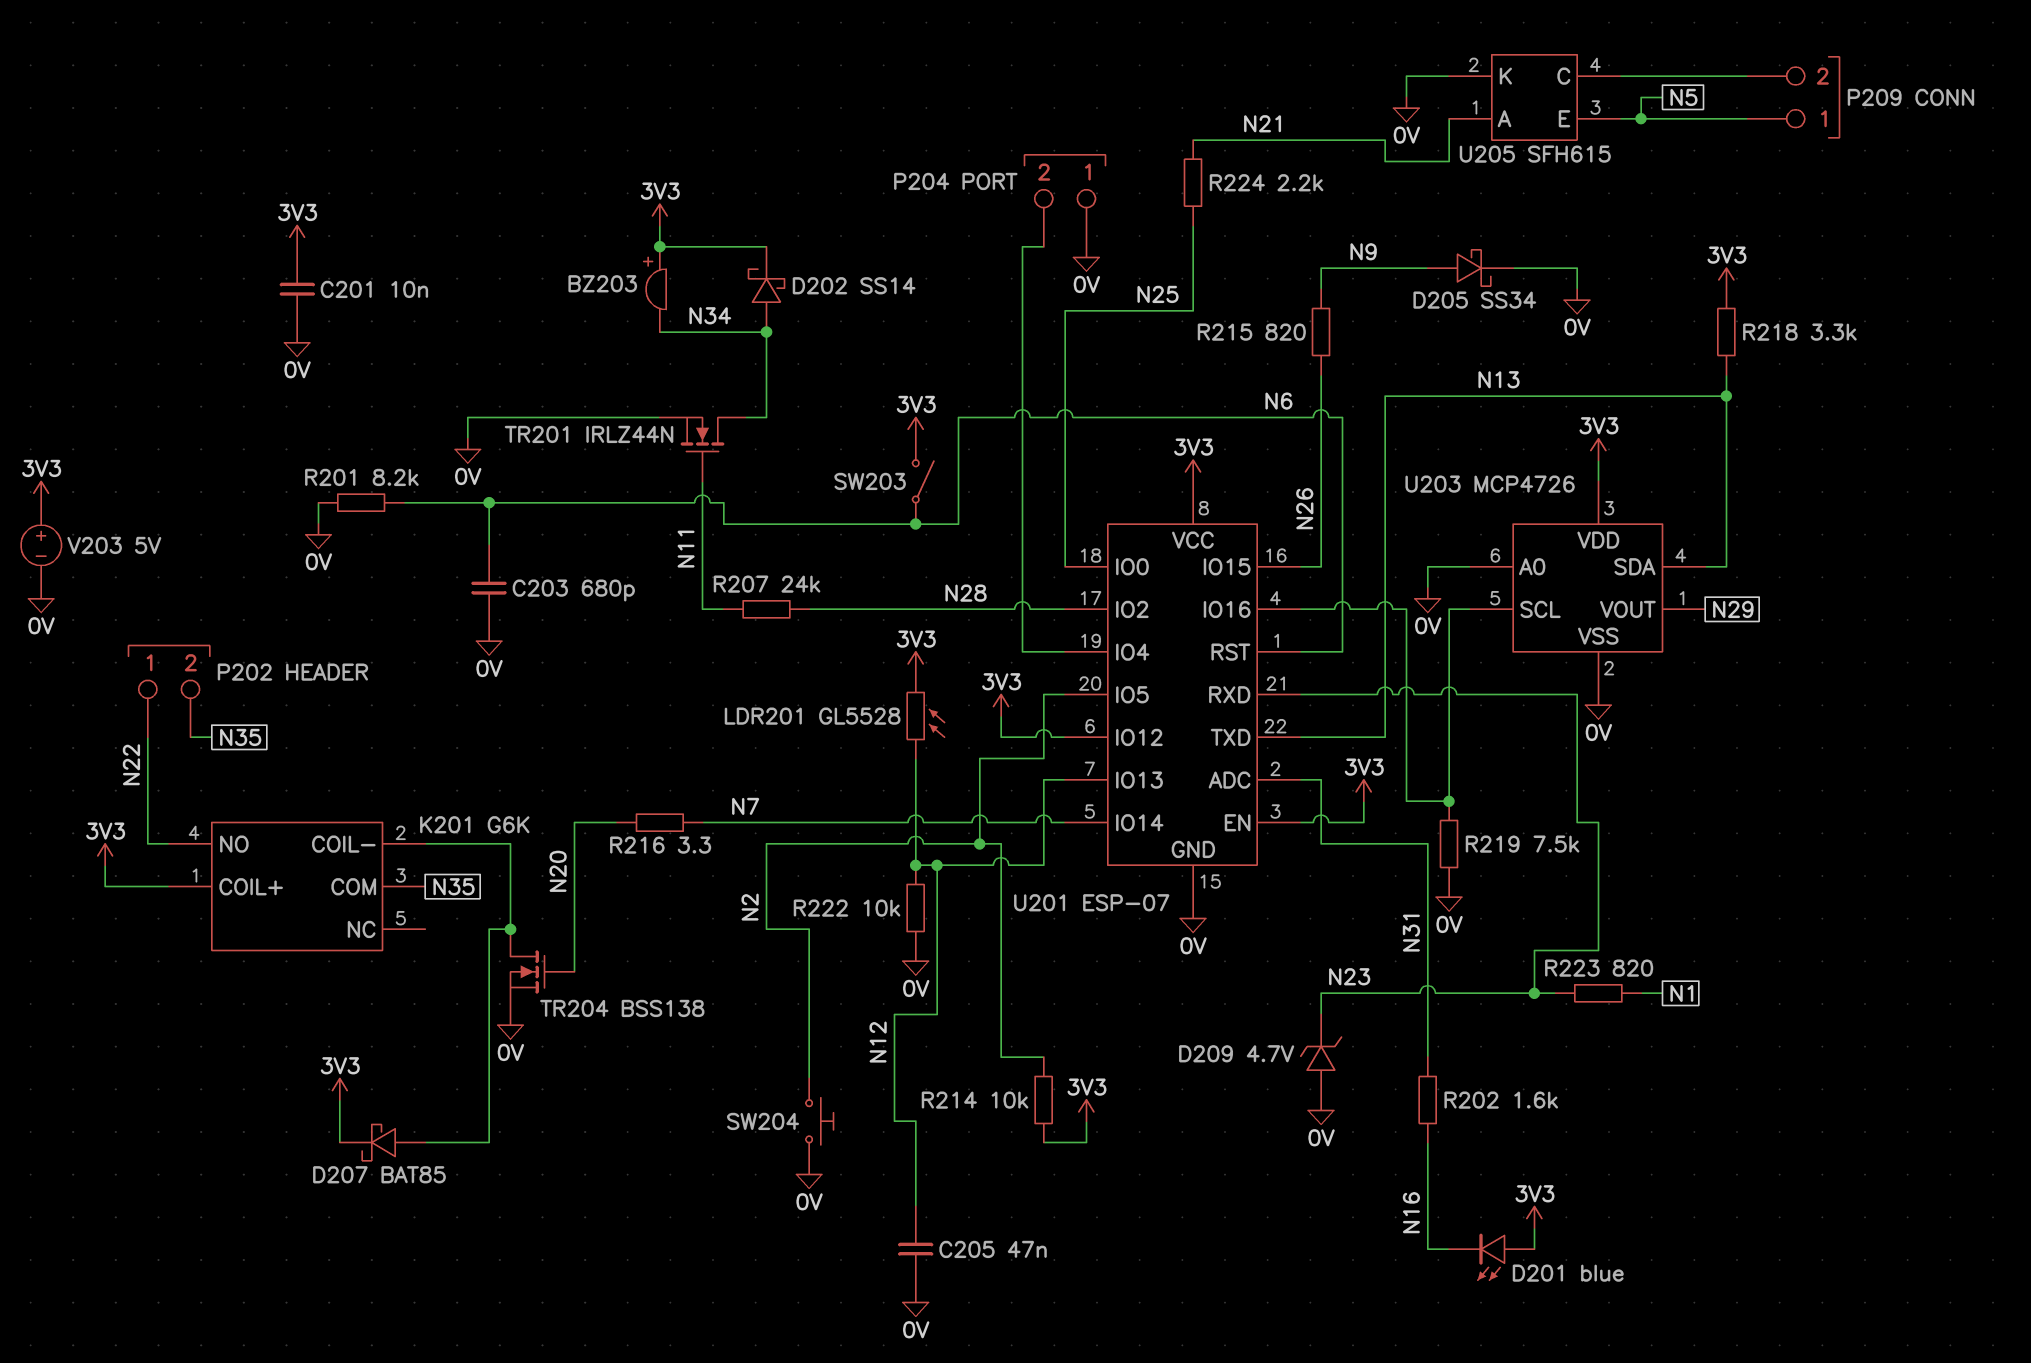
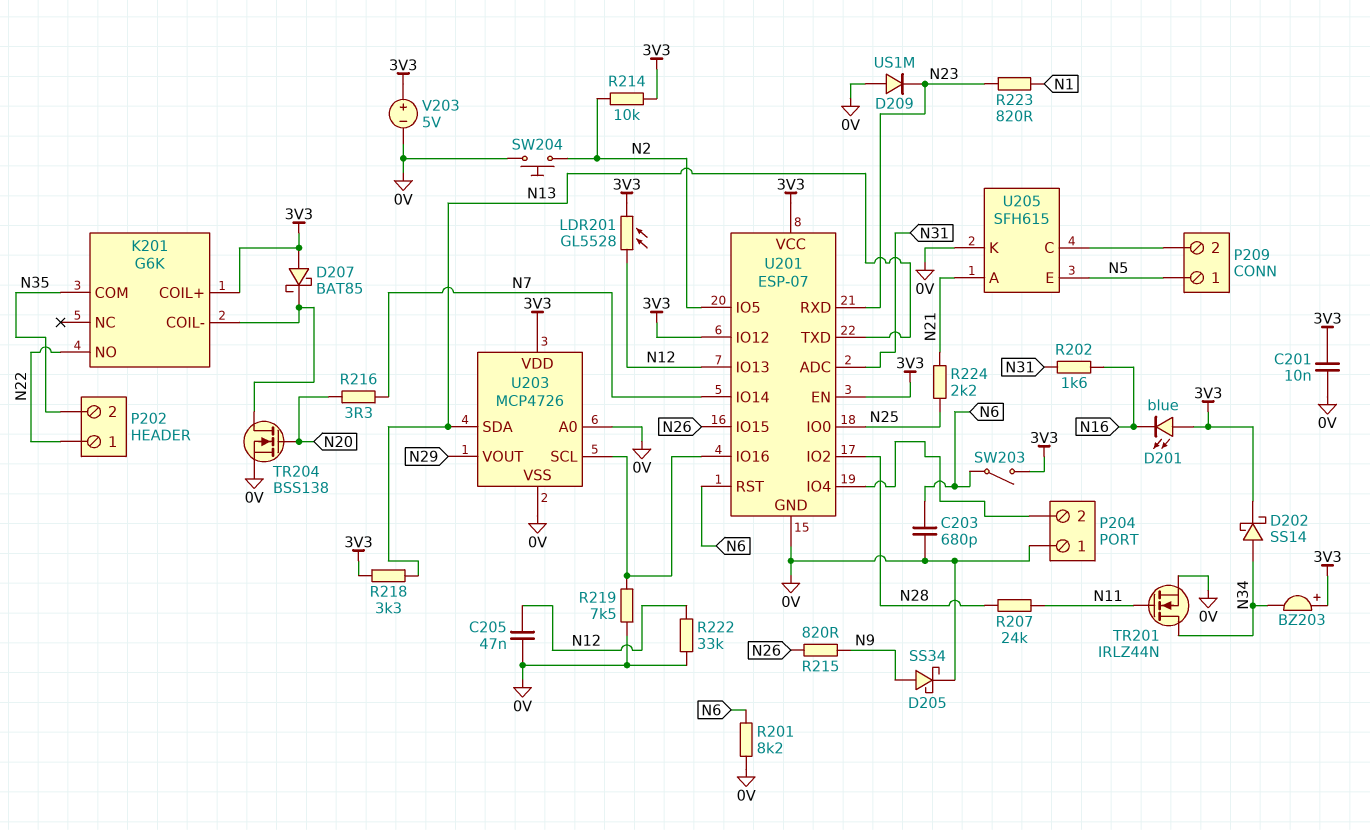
D207: schottky BAT85 (A K201/COIL-, K 3V3) -> schottky BAT85 (A 3V3, K K201/COIL-)
D209: zener 4.7V (A 0V, K N23) -> diode US1M (A 0V, K N23)
R222: 10k (0V, N12) -> 33k (0V, N12)

